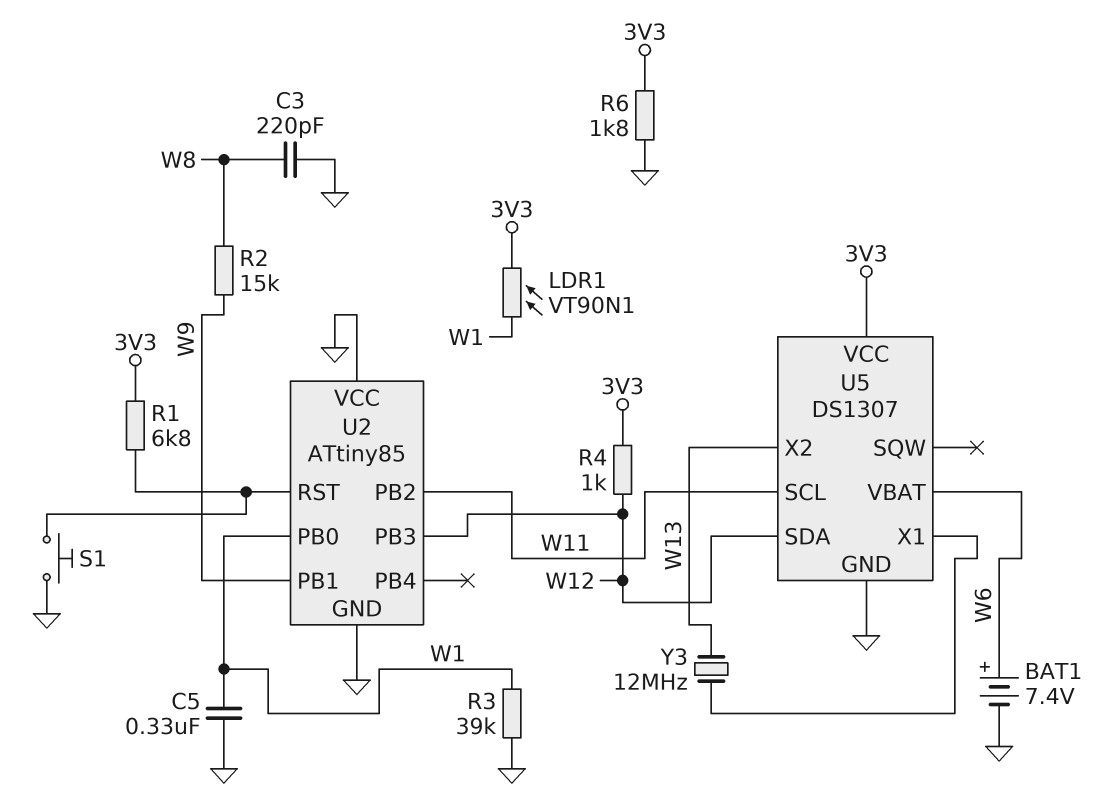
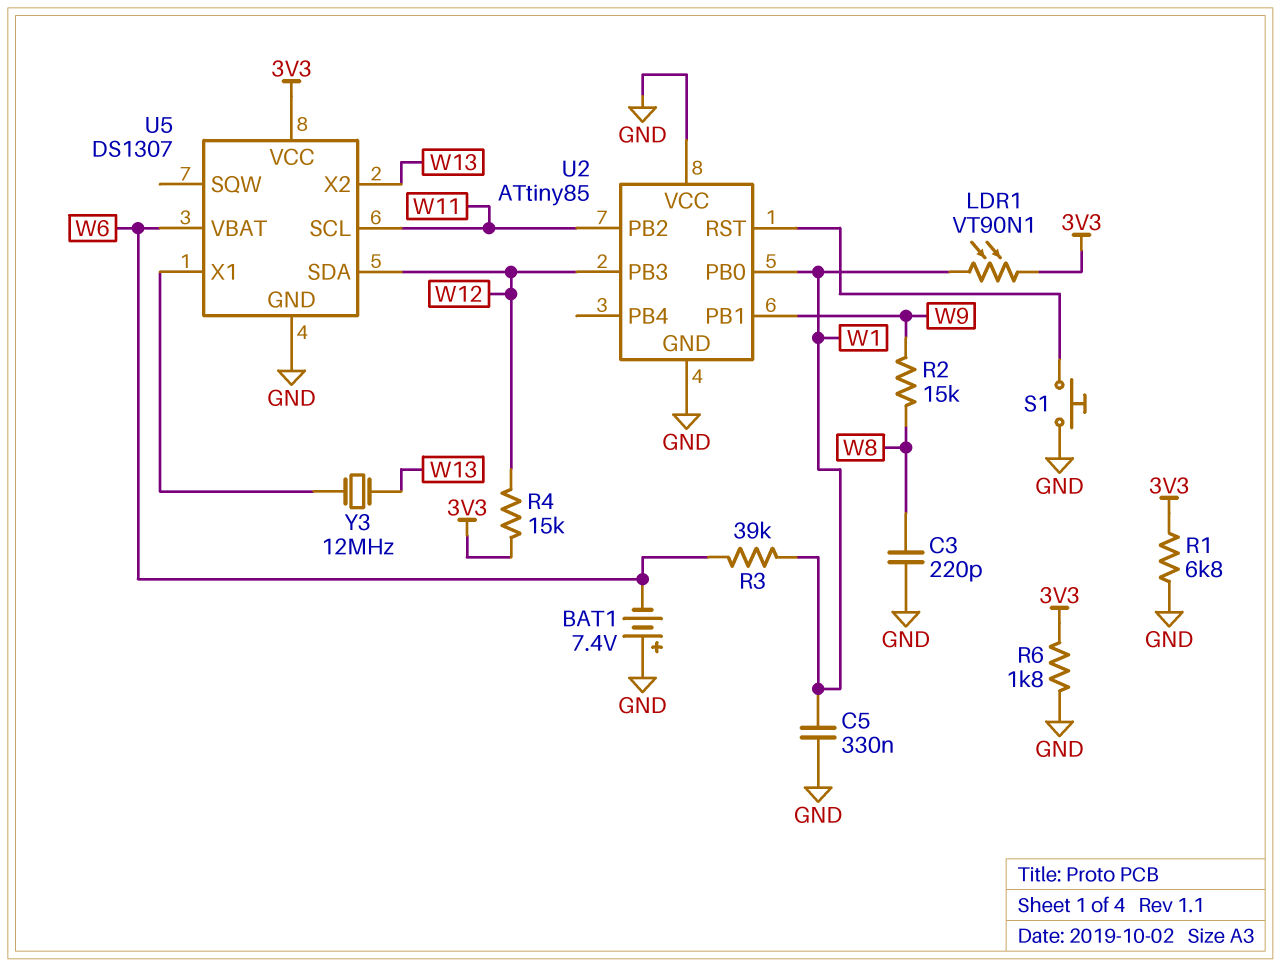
BAT1: 7.4V (plus W6, minus GND) -> 7.4V (plus GND, minus W6)
R1: 6.8k (3V3, U2/RST) -> 6.8k (3V3, GND)
R3: 39k (GND, W1) -> 39k (W1, W6)
R4: 1k (3V3, W12) -> 15k (3V3, W12)

